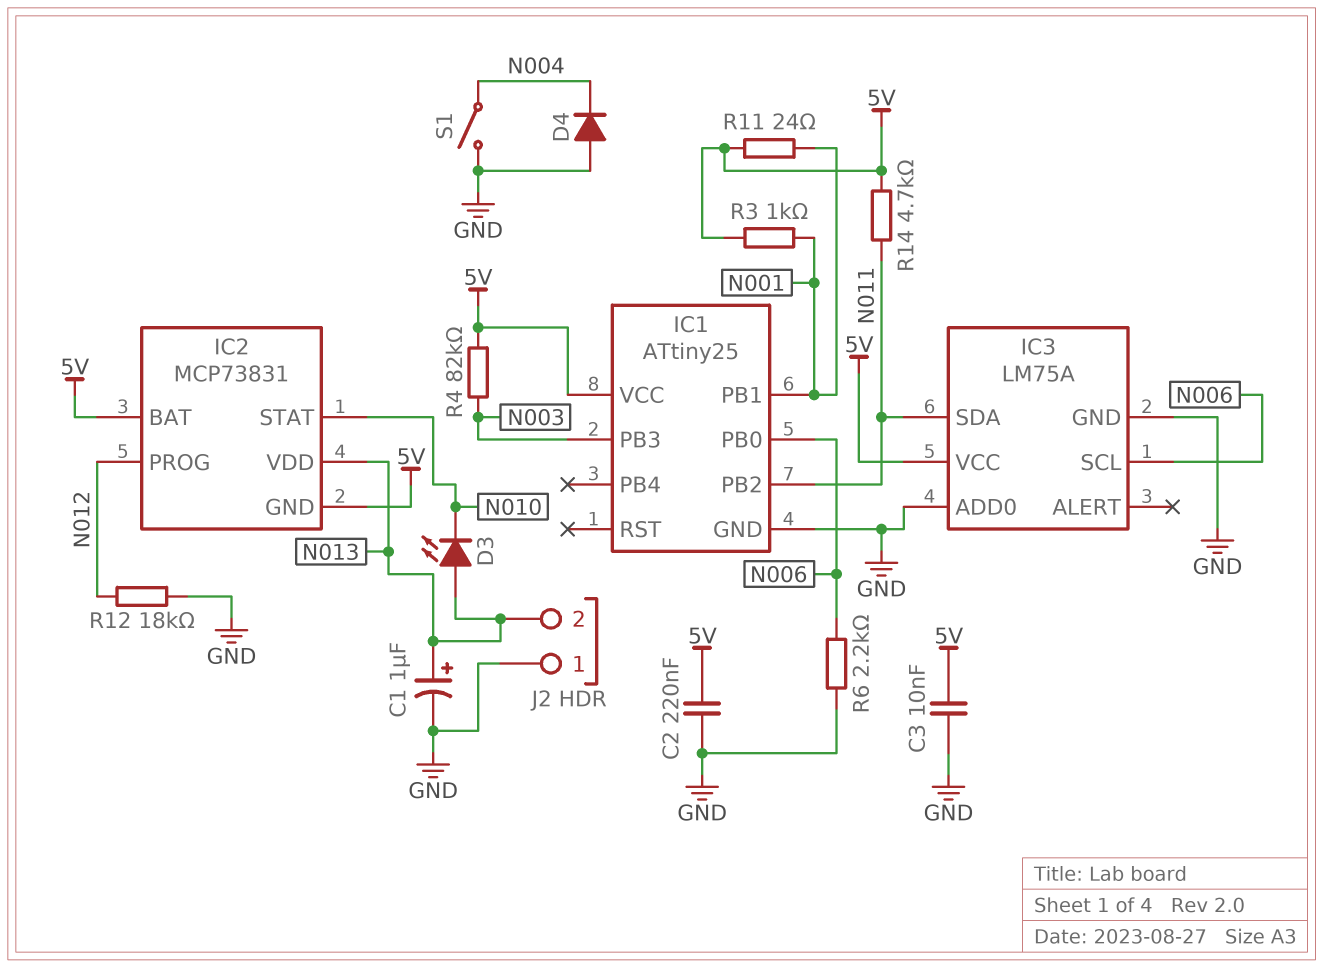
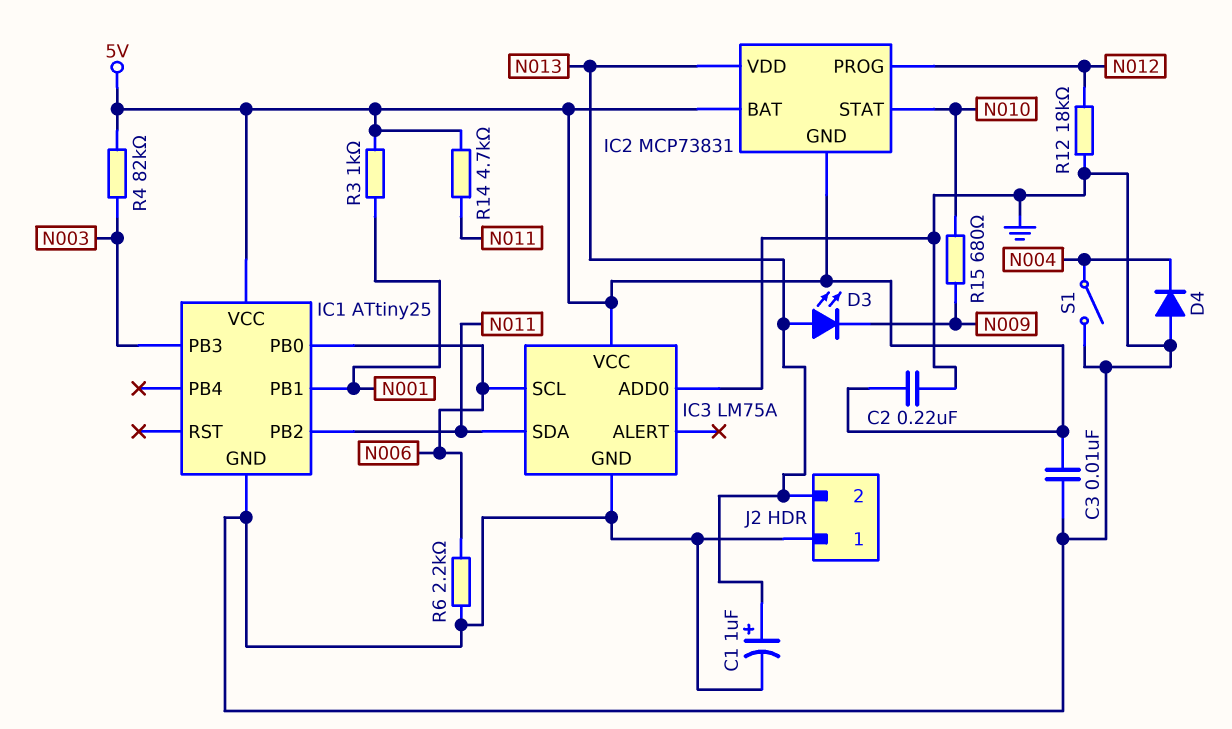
D3: LED (A N013, K N010) -> LED (A N013, K N009)
R11: 24 (5V, N001) -> none
R15: none -> 680 (N009, N010)

